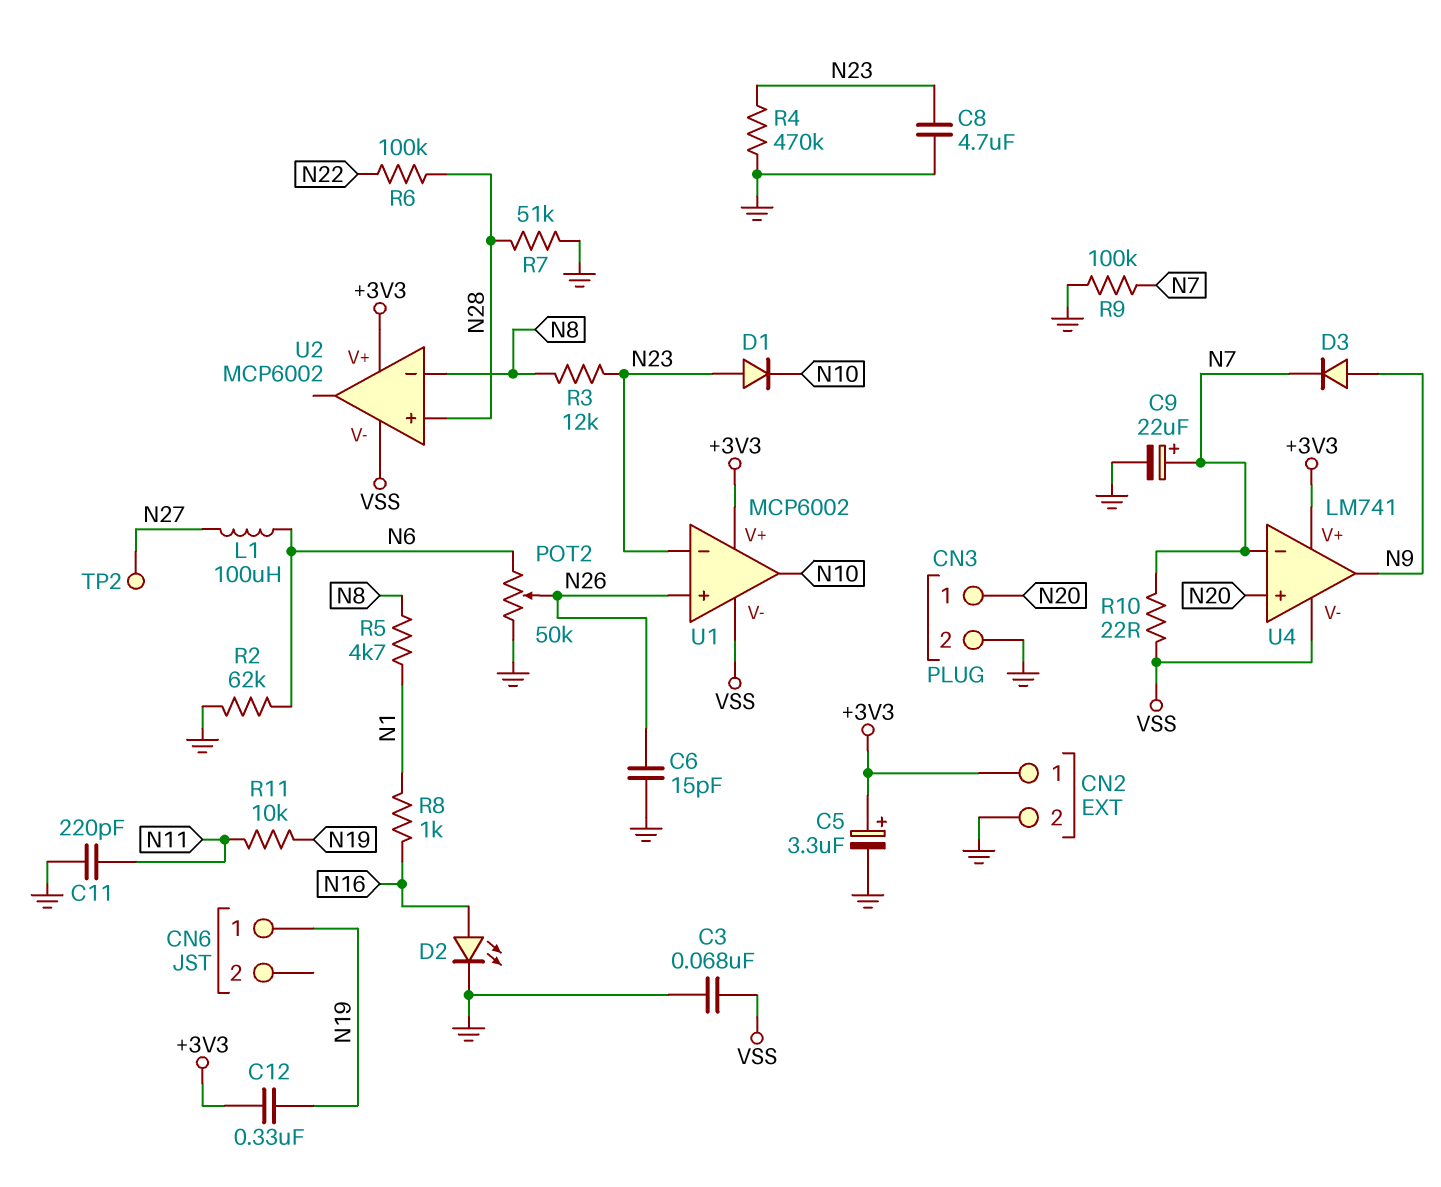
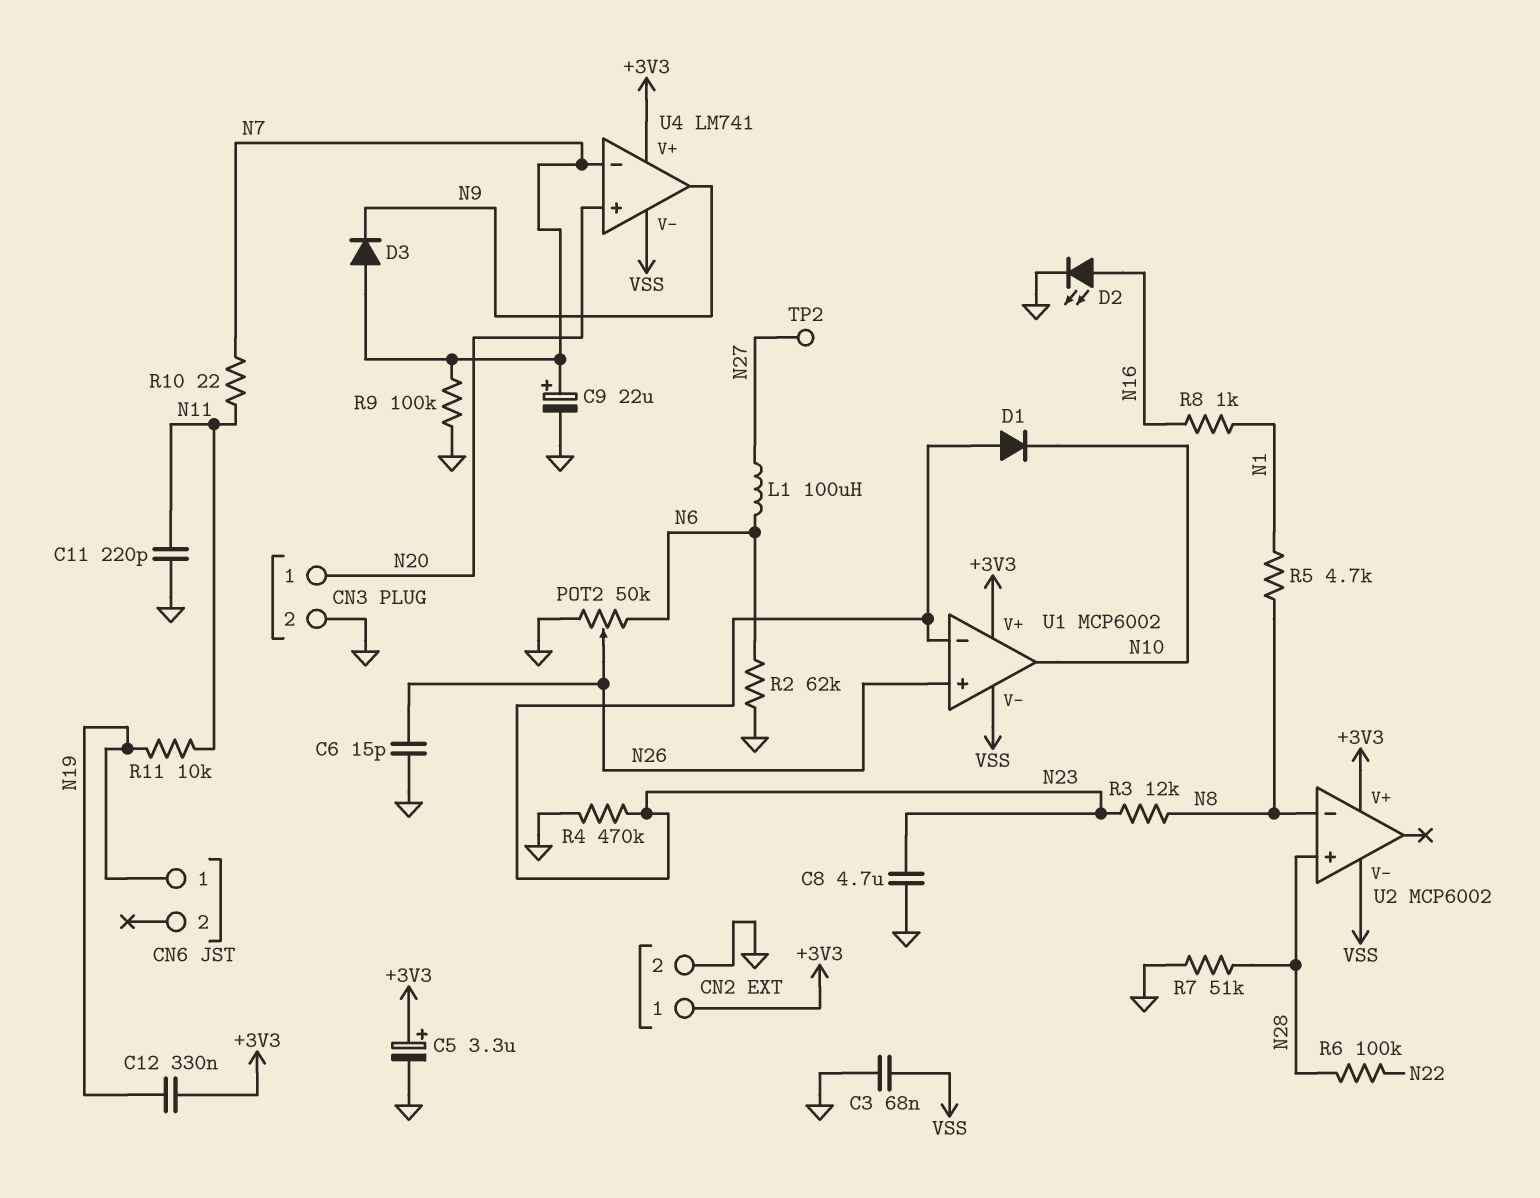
D3: diode (A N9, K N7) -> diode (A N7, K N9)
R10: 22 (N7, VSS) -> 22 (N7, N11)

